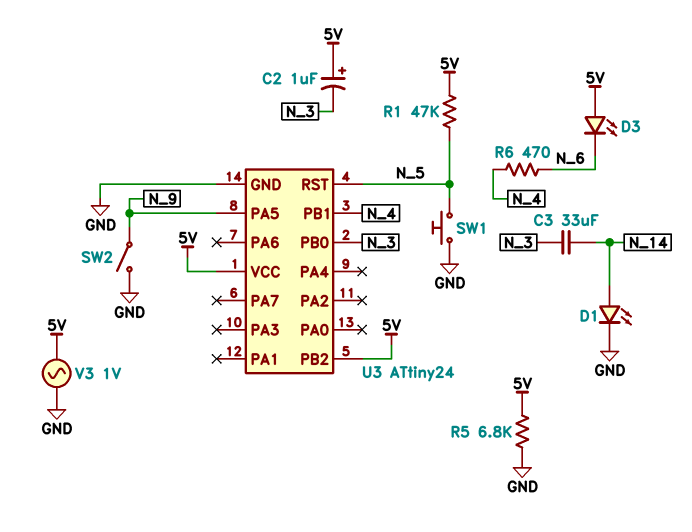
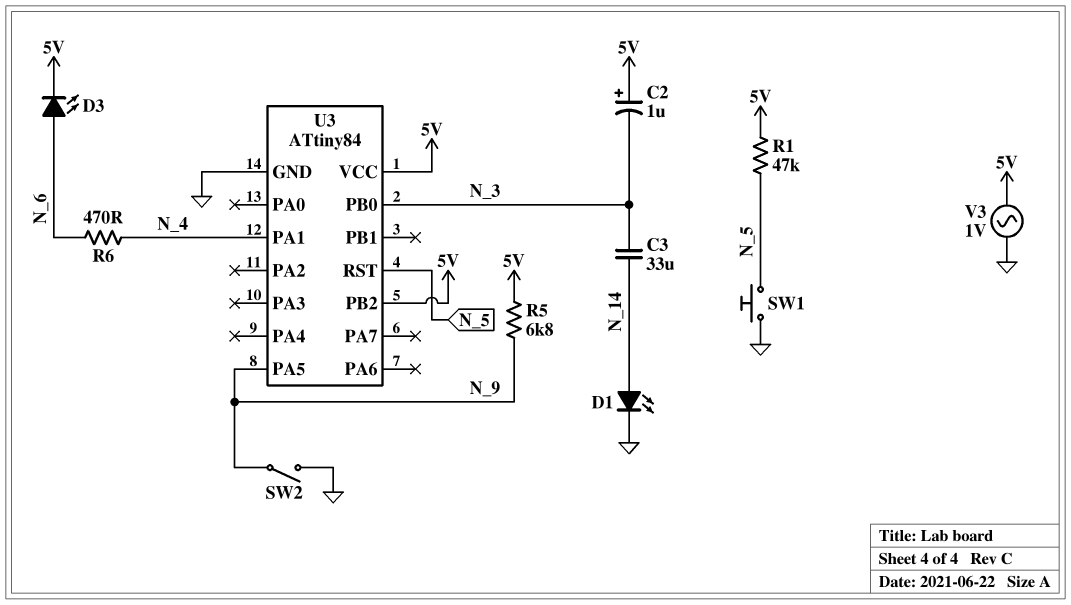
D3: LED (A 5V, K N_6) -> LED (A N_6, K 5V)
R5: 6.8k (5V, GND) -> 6.8k (5V, N_9)
U3: ATtiny24 -> ATtiny84
U3 pin PA1: none -> N_4
U3 pin PB1: N_4 -> none

